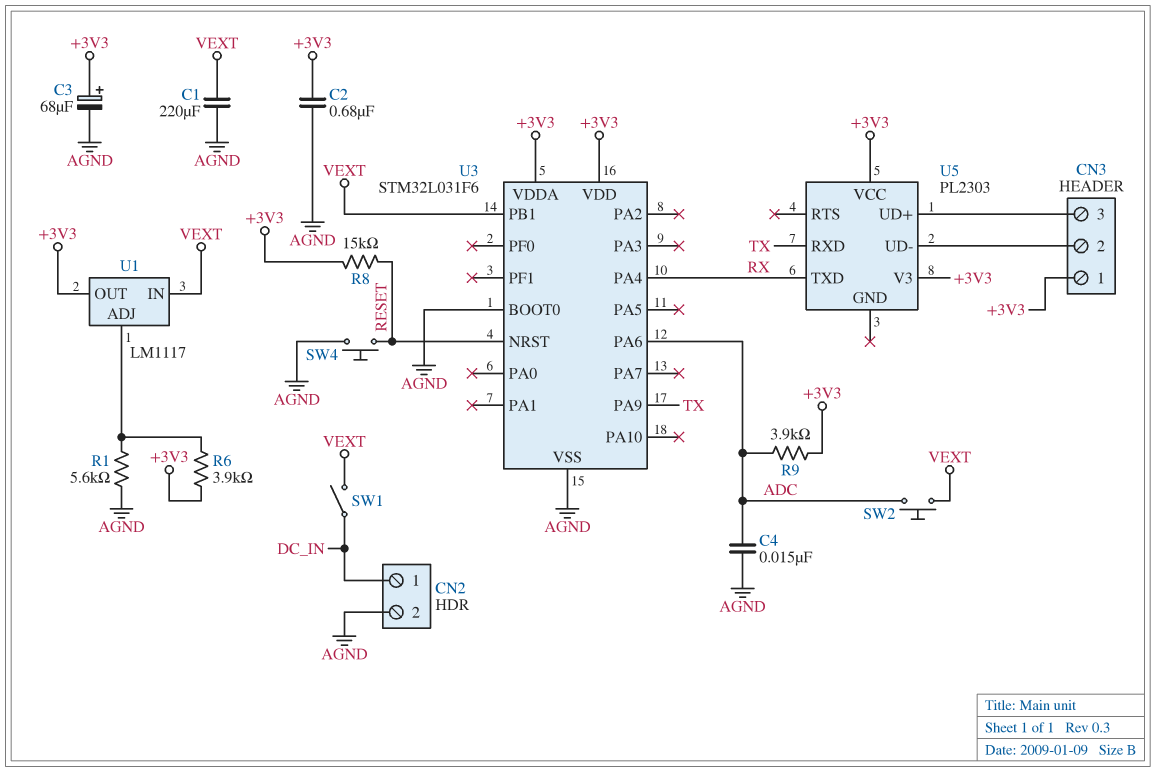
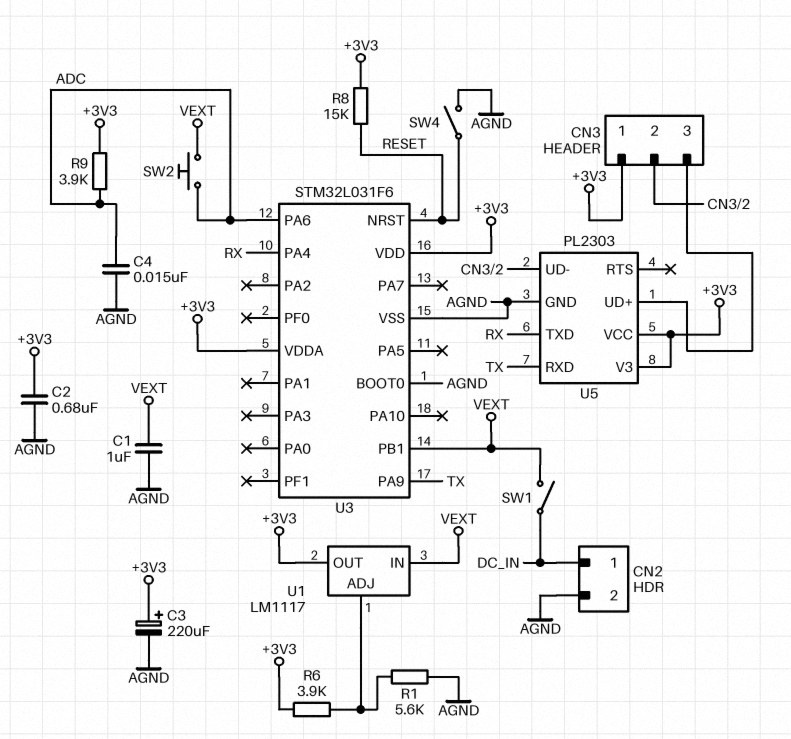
C1: 220uF (AGND, VEXT) -> 1uF (AGND, VEXT)
C3: 68uF (plus +3V3, minus AGND) -> 220uF (plus +3V3, minus AGND)
SW4: button (AGND, RESET) -> switch (AGND, RESET)
U5 pin GND: none -> AGND

